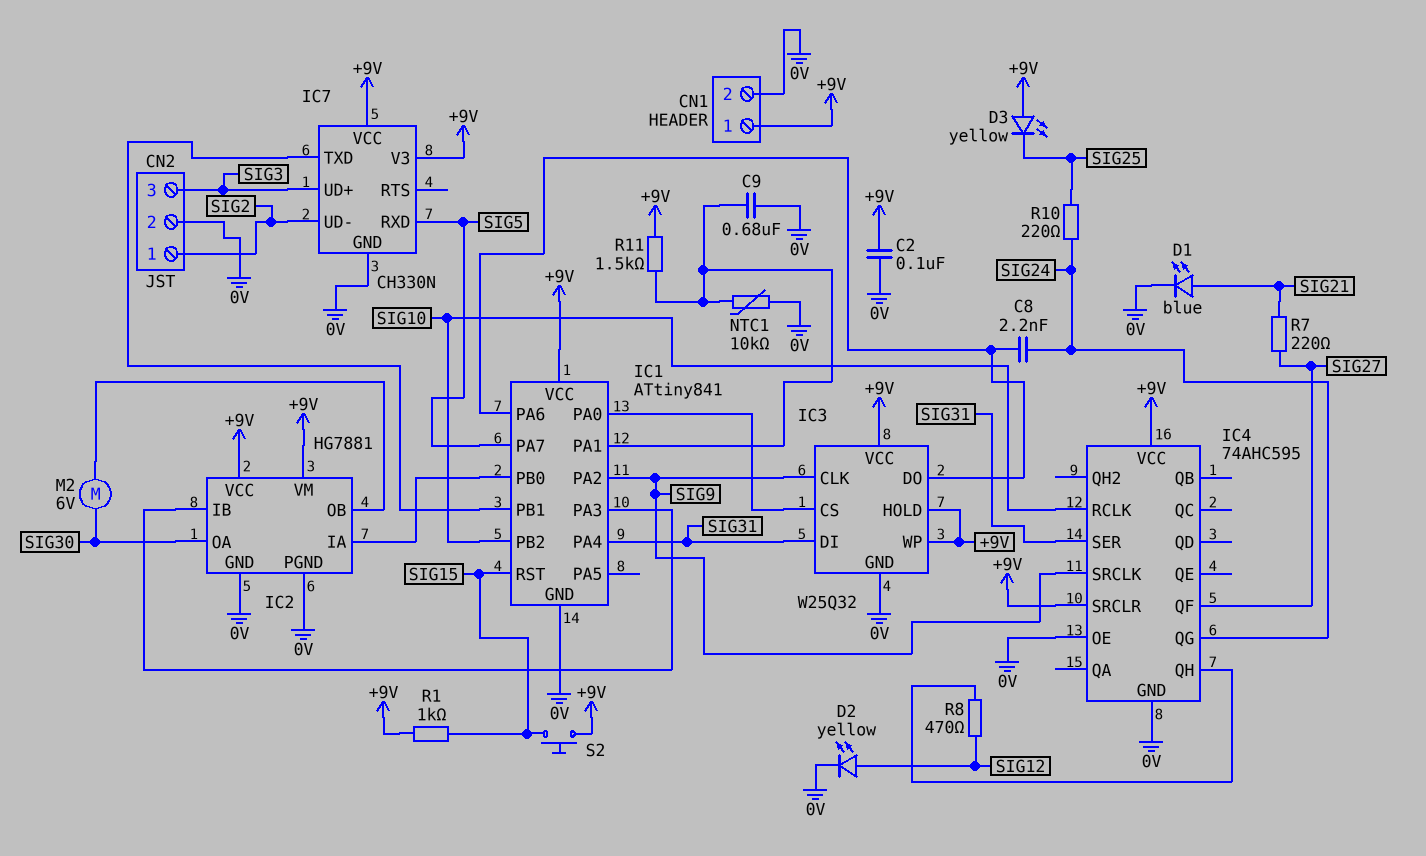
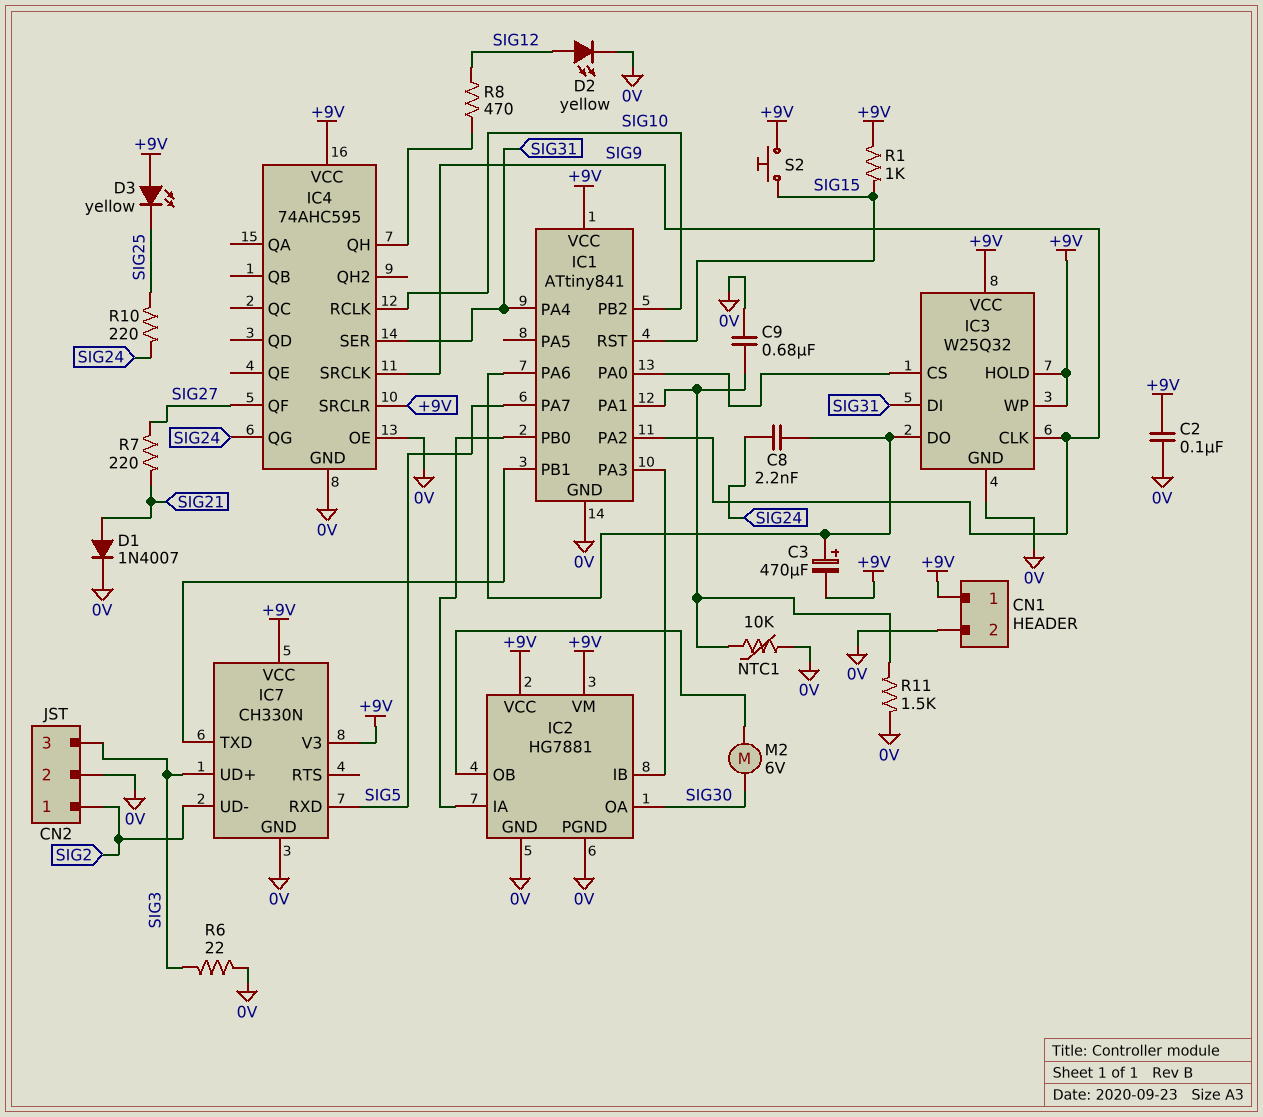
C3: none -> 470uF (plus IC1/PA6, minus +9V)
D1: LED blue (A SIG21, K 0V) -> diode 1N4007 (A SIG21, K 0V)
R6: none -> 22 (0V, SIG3)
R11: 1.5k (+9V, IC1/PA1) -> 1.5k (0V, IC1/PA1)

